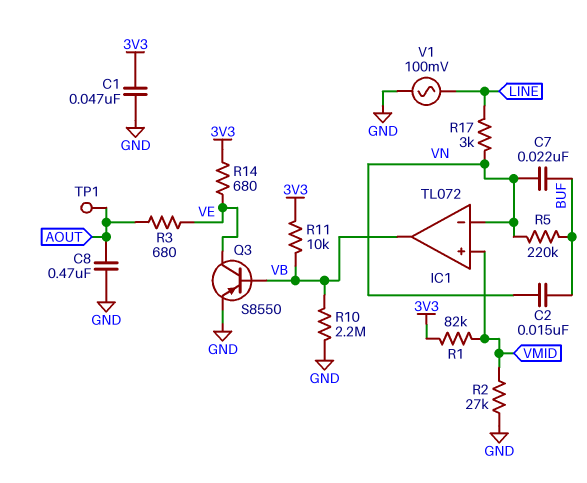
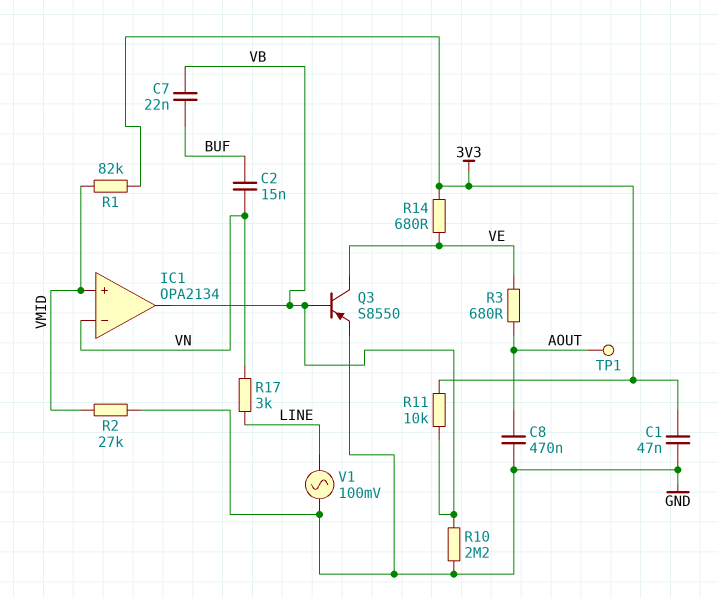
C7: 22nF (BUF, VN) -> 22nF (BUF, VB)
IC1: TL072 -> OPA2134
R5: 220k (BUF, VN) -> none

